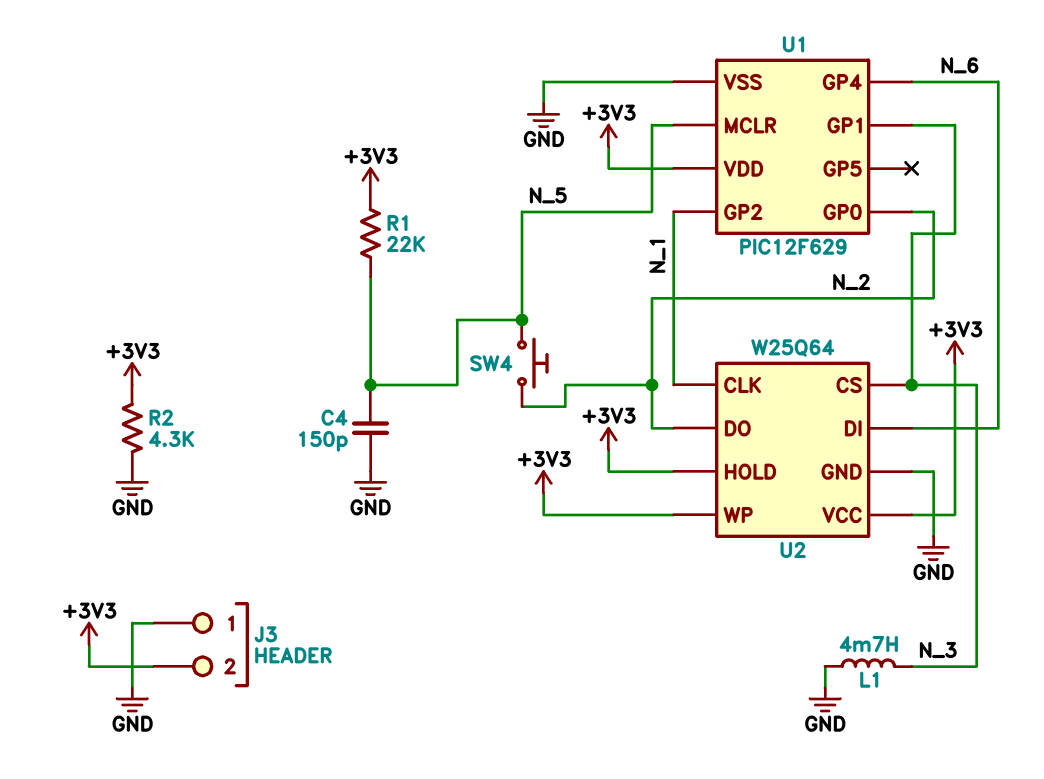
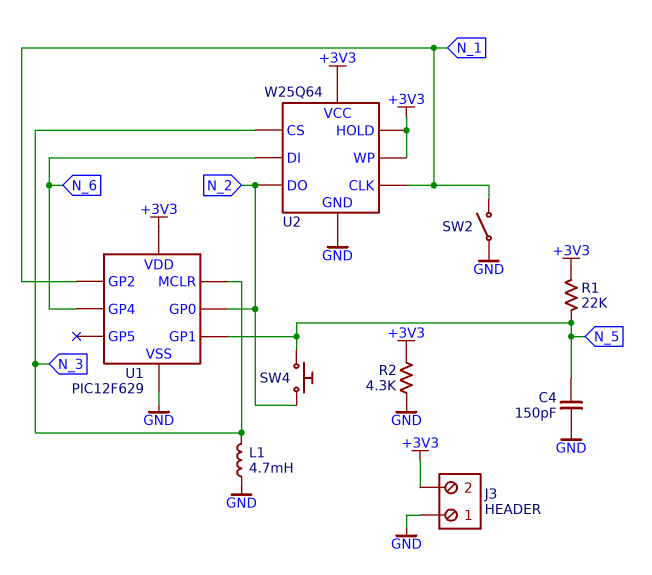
SW2: none -> switch (GND, N_1)
U1 pin GP1: N_3 -> N_5
U1 pin MCLR: N_5 -> N_3

